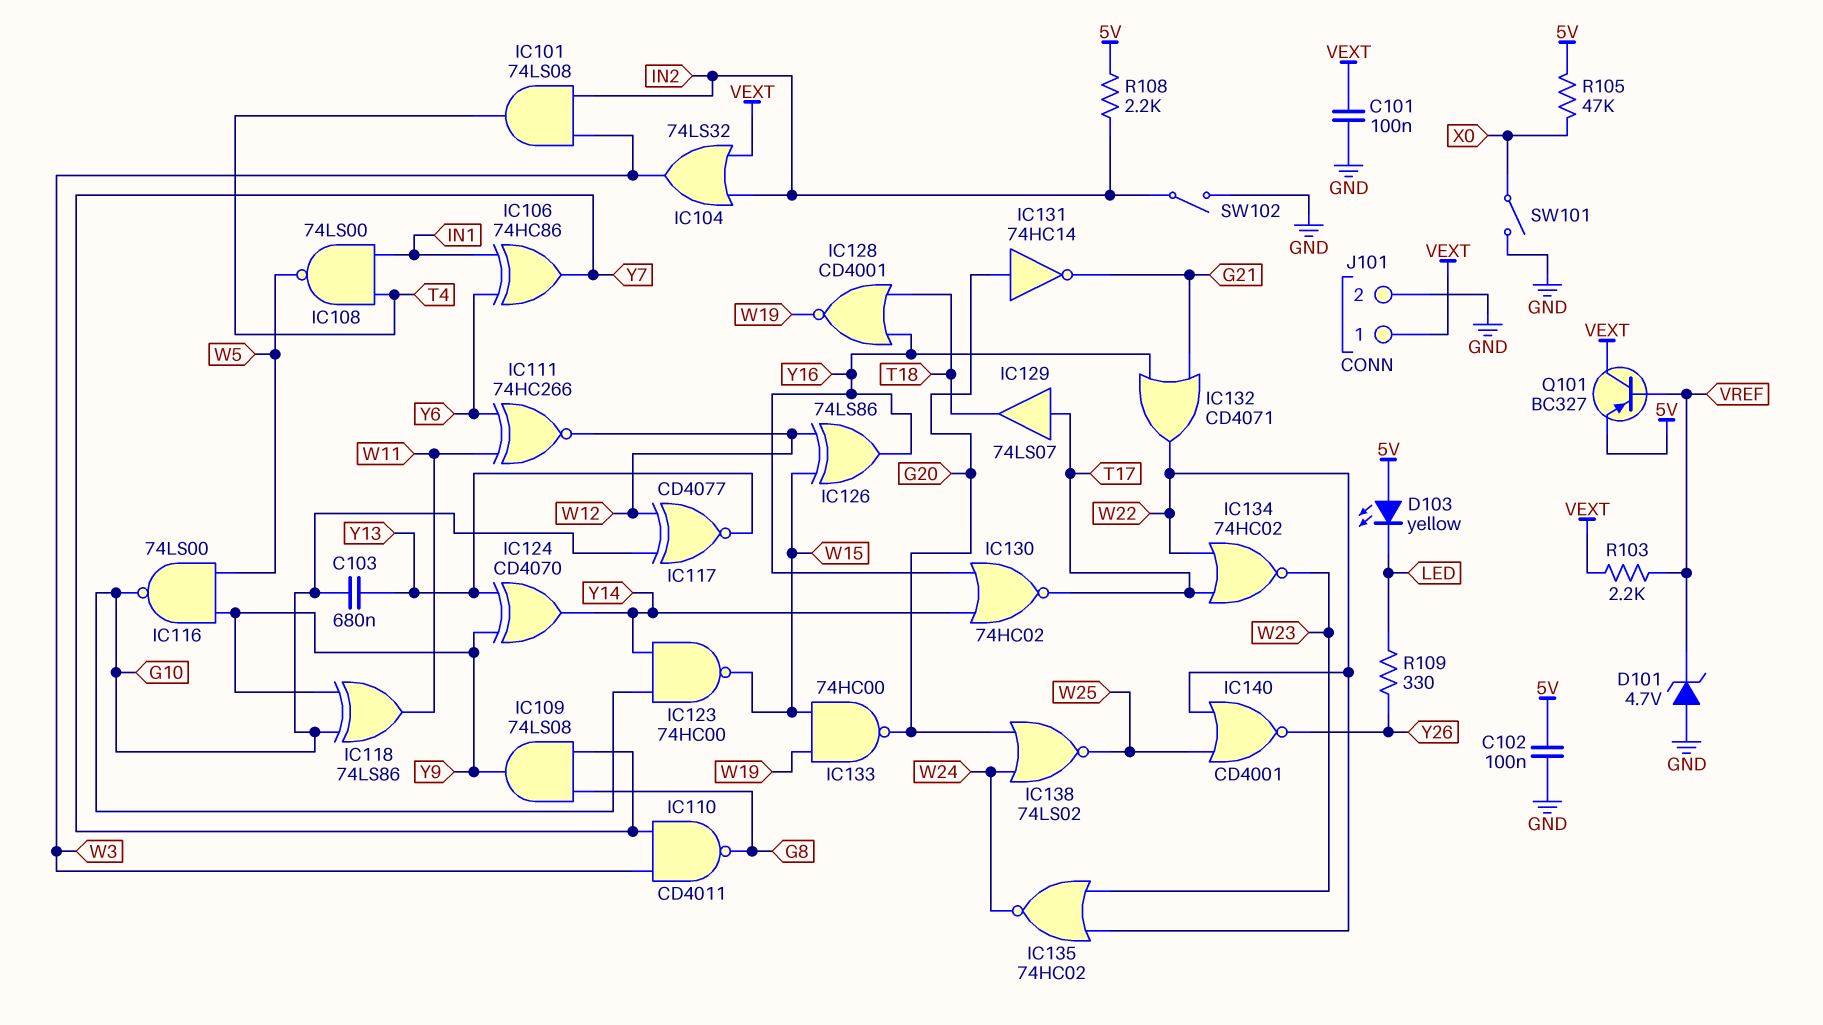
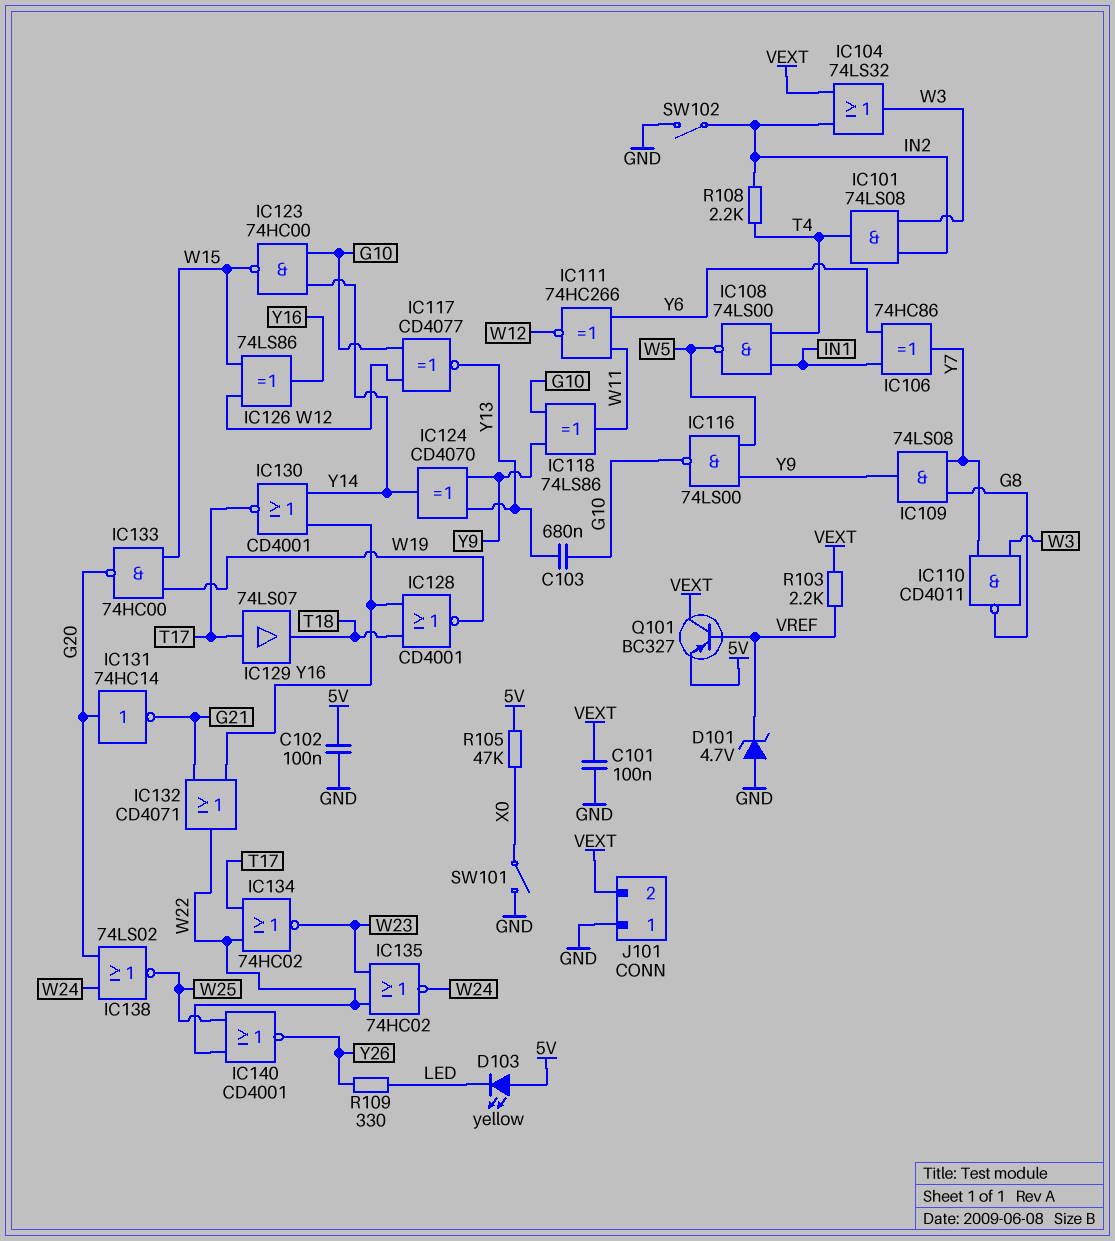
IC130: NOR 74HC02 (in Y14, in Y16, out T17) -> NOR CD4001 (in Y14, in Y16, out T17)
J101 pin 1: VEXT -> GND
J101 pin 2: GND -> VEXT
R108: 2.2k (5V, IN2) -> 2.2k (IN2, T4)

